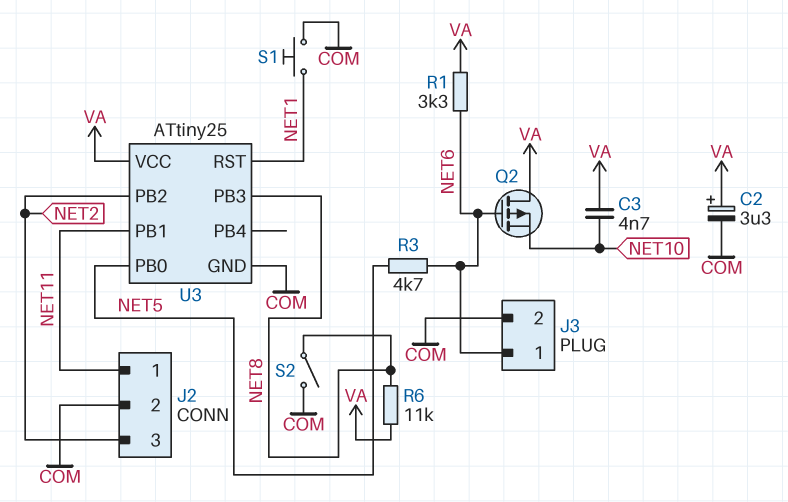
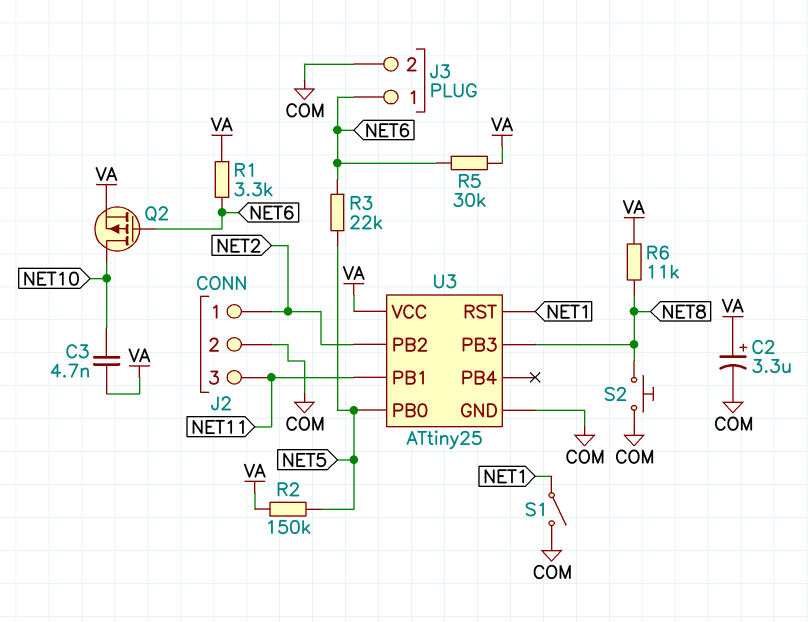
J2 pin 1: NET11 -> NET2
J2 pin 3: NET2 -> NET11
Q2: PMOS (G NET6, D VA, S NET10) -> PMOS (G NET6, D NET10, S VA)
R2: none -> 150k (NET5, VA)
R3: 4.7k (NET5, NET6) -> 22k (NET5, NET6)
R5: none -> 30k (NET6, VA)
S1: button (COM, NET1) -> switch (COM, NET1)
S2: switch (COM, NET8) -> button (COM, NET8)

